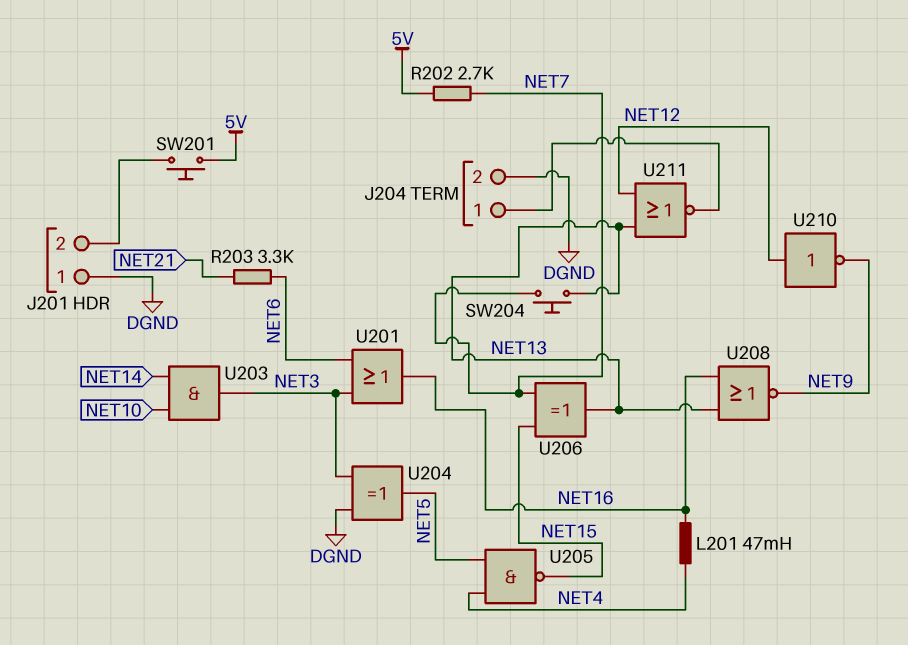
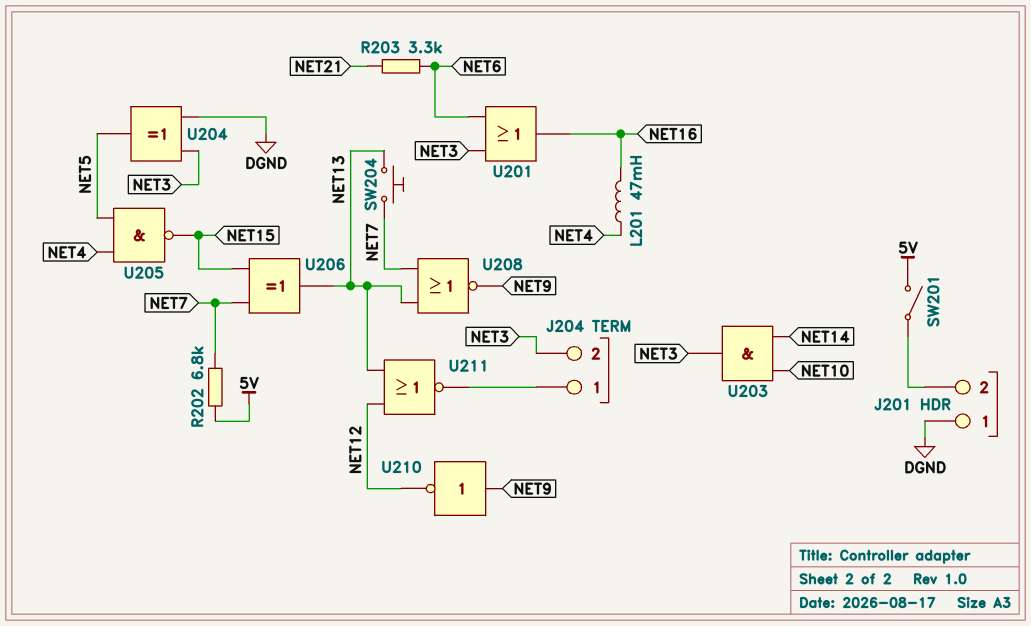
J204 pin 2: DGND -> NET3
R202: 2.7k (5V, NET7) -> 6.8k (5V, NET7)
SW201: button (5V, J201/2) -> switch (5V, J201/2)
U208: NOR (in NET13, in NET16, out NET9) -> NOR (in NET7, in NET13, out NET9)
U210: NOT (in NET12, out NET9) -> NOT (in NET9, out NET12)

